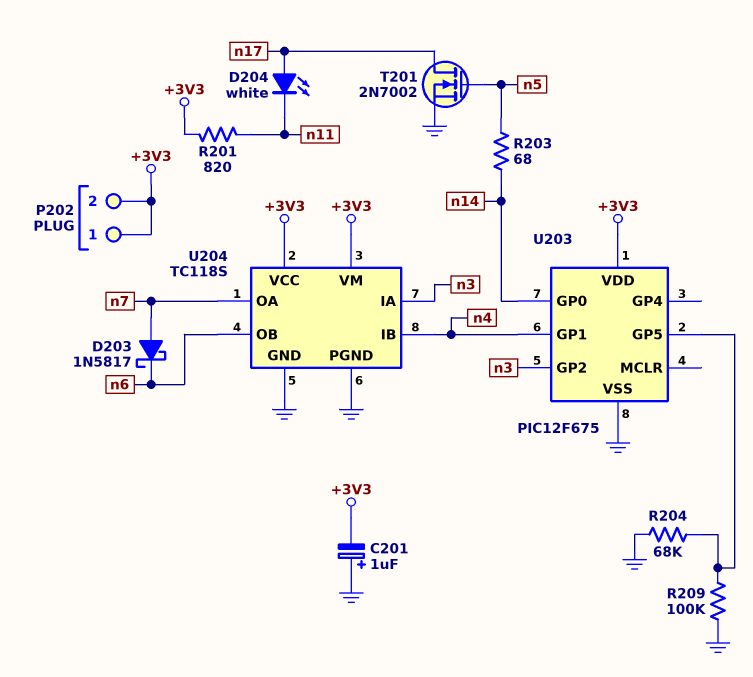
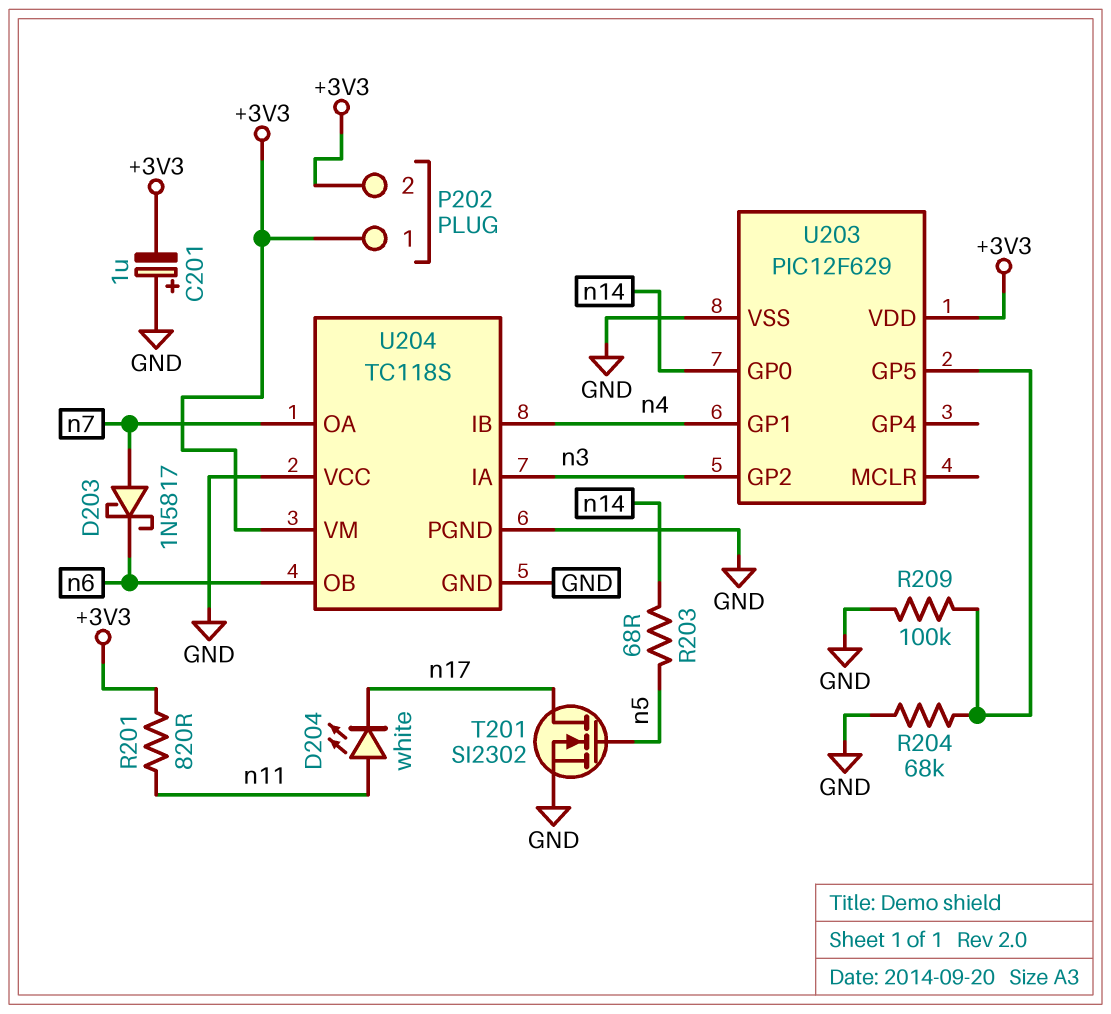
D204: LED white (A n17, K n11) -> LED white (A n11, K n17)
T201: NMOS 2N7002 (G n5, D n17, S GND) -> NMOS SI2302 (G n5, D n17, S GND)
U203: PIC12F675 -> PIC12F629
U204 pin VCC: +3V3 -> GND

